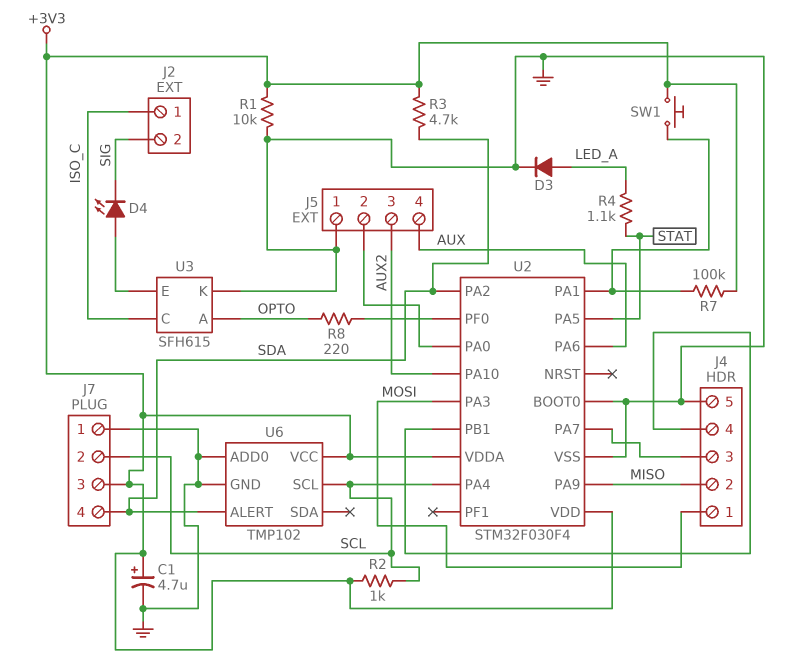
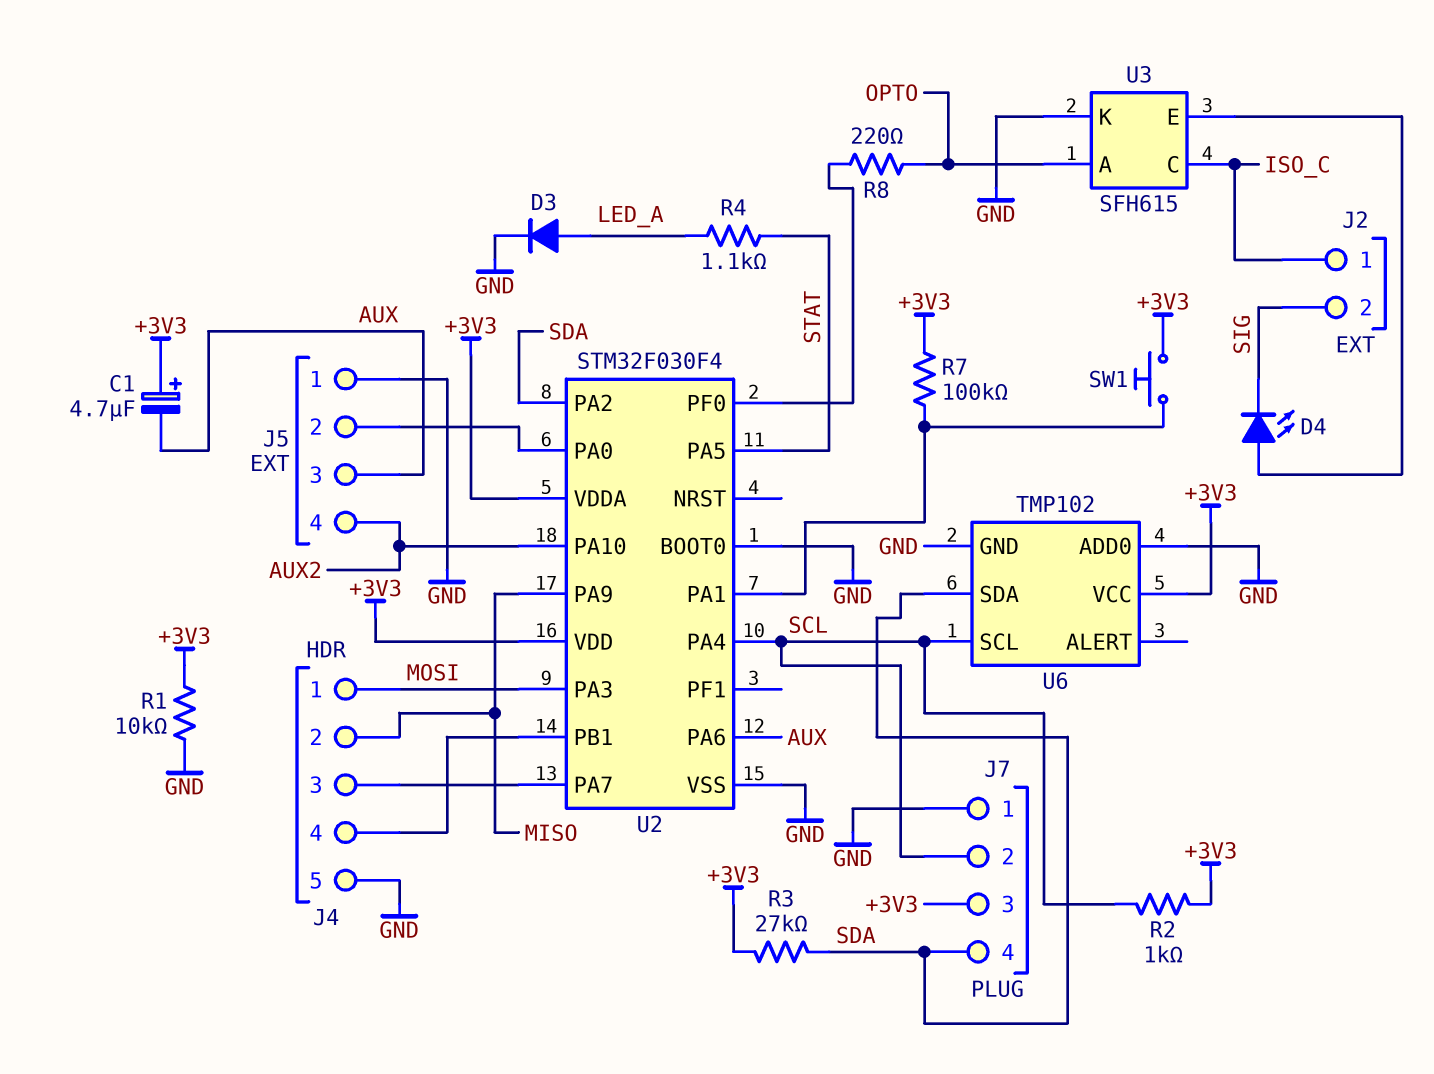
C1: 4.7uF (plus +3V3, minus GND) -> 4.7uF (plus +3V3, minus AUX)
J5 pin 3: AUX2 -> AUX
J5 pin 4: AUX -> AUX2
R3: 4.7k (+3V3, SDA) -> 27k (+3V3, SDA)
U6 pin ALERT: SDA -> none
U6 pin SDA: none -> SDA

